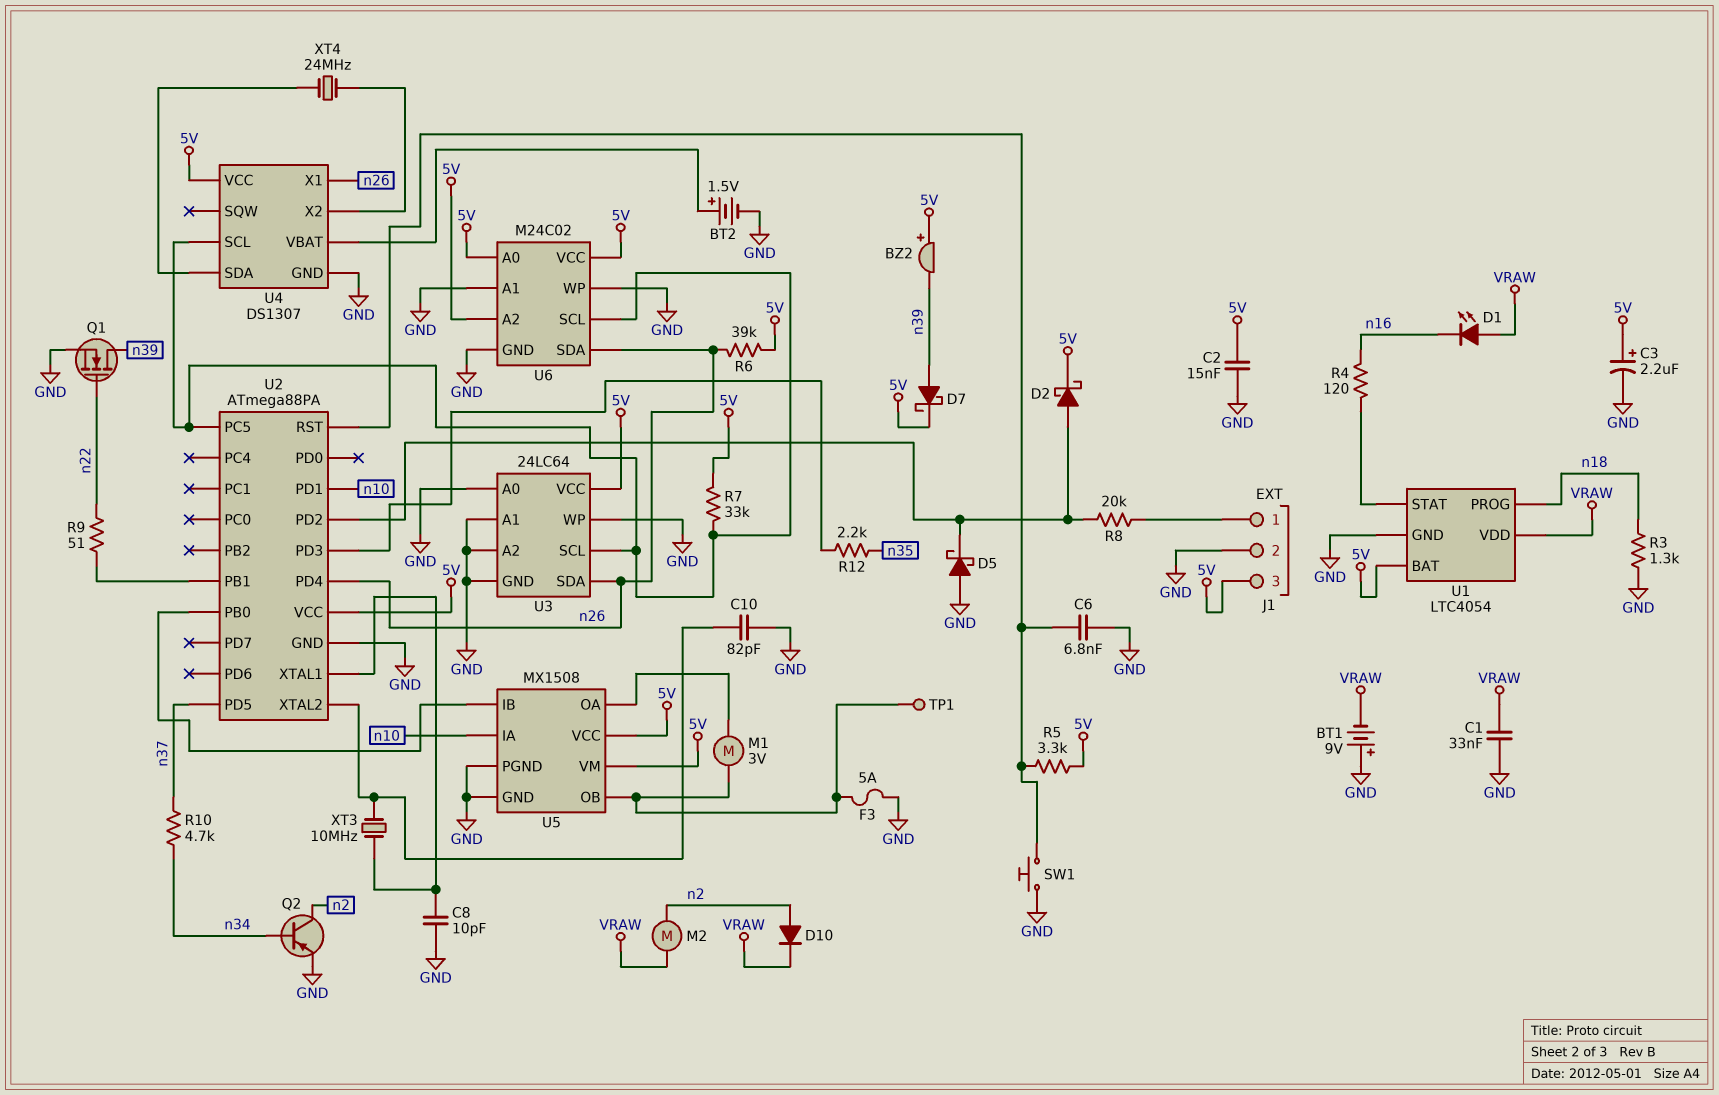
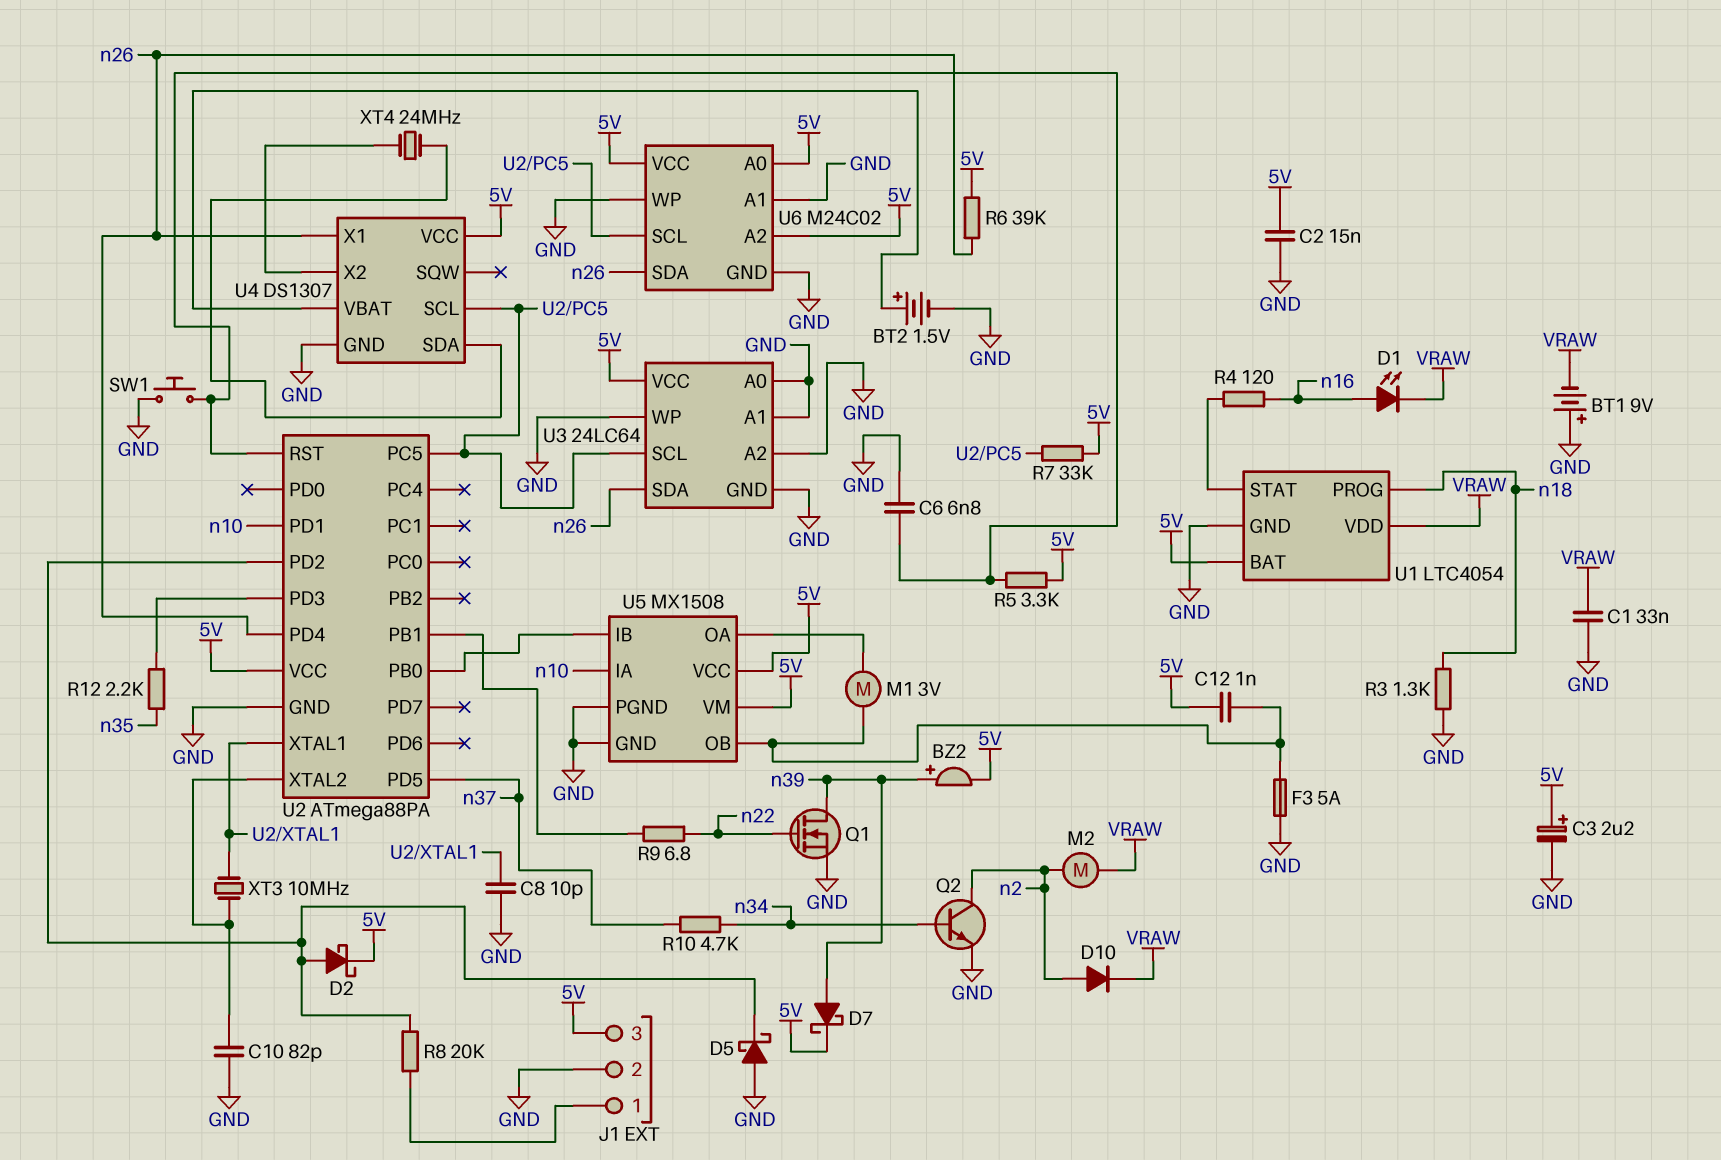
BZ2: buzzer (plus 5V, minus n39) -> buzzer (plus n39, minus 5V)
C12: none -> 1nF (5V, U5/OB)
D1: LED (A VRAW, K n16) -> LED (A n16, K VRAW)
Q2: PNP (B n34, C n2, E GND) -> NPN (B n34, C n2, E GND)
R9: 51 (U2/PB1, n22) -> 6.8 (U2/PB1, n22)
TP1: test point (U5/OB) -> none

